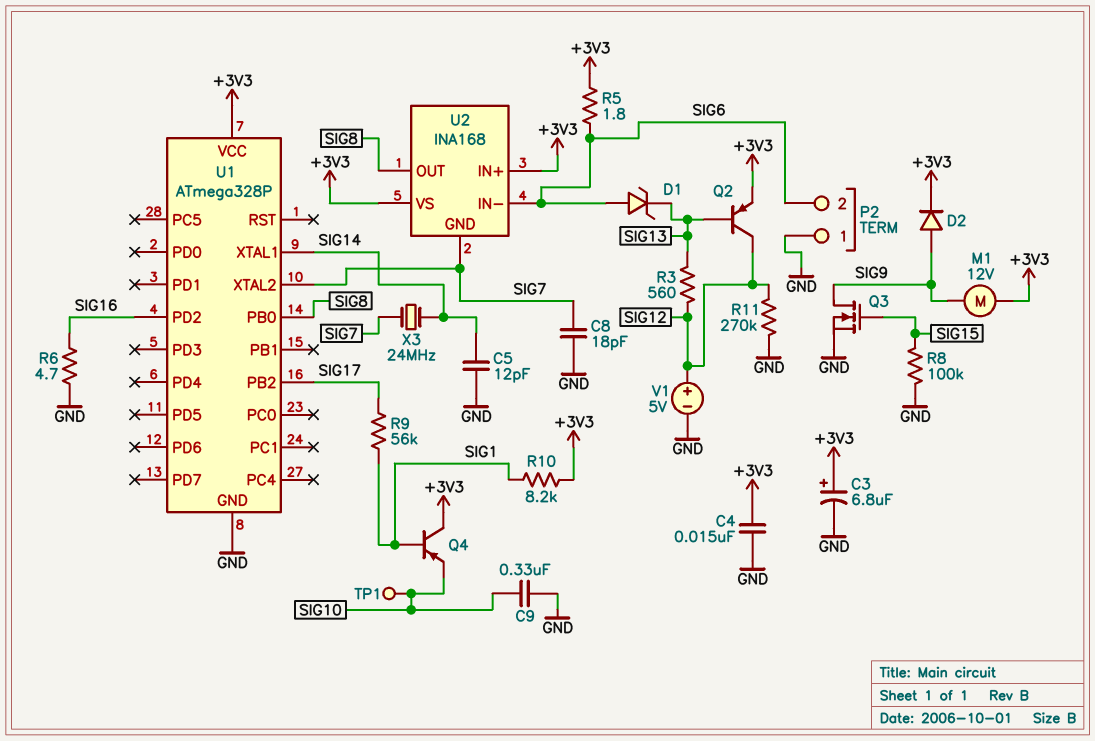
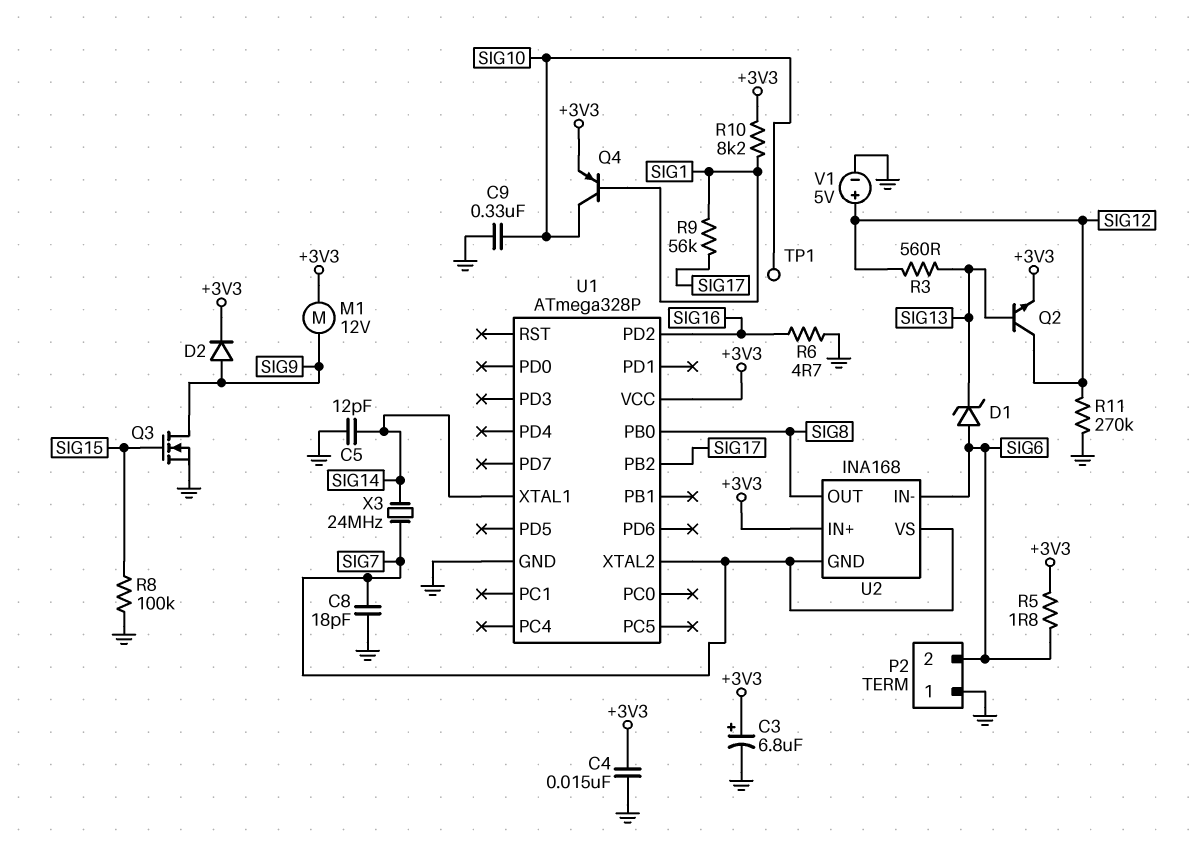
Q2: PNP (B SIG13, C SIG12, E +3V3) -> NPN (B SIG13, C SIG12, E +3V3)
Q4: PNP (B SIG1, C +3V3, E SIG10) -> PNP (B SIG1, C SIG10, E +3V3)
U2 pin VS: +3V3 -> SIG7

